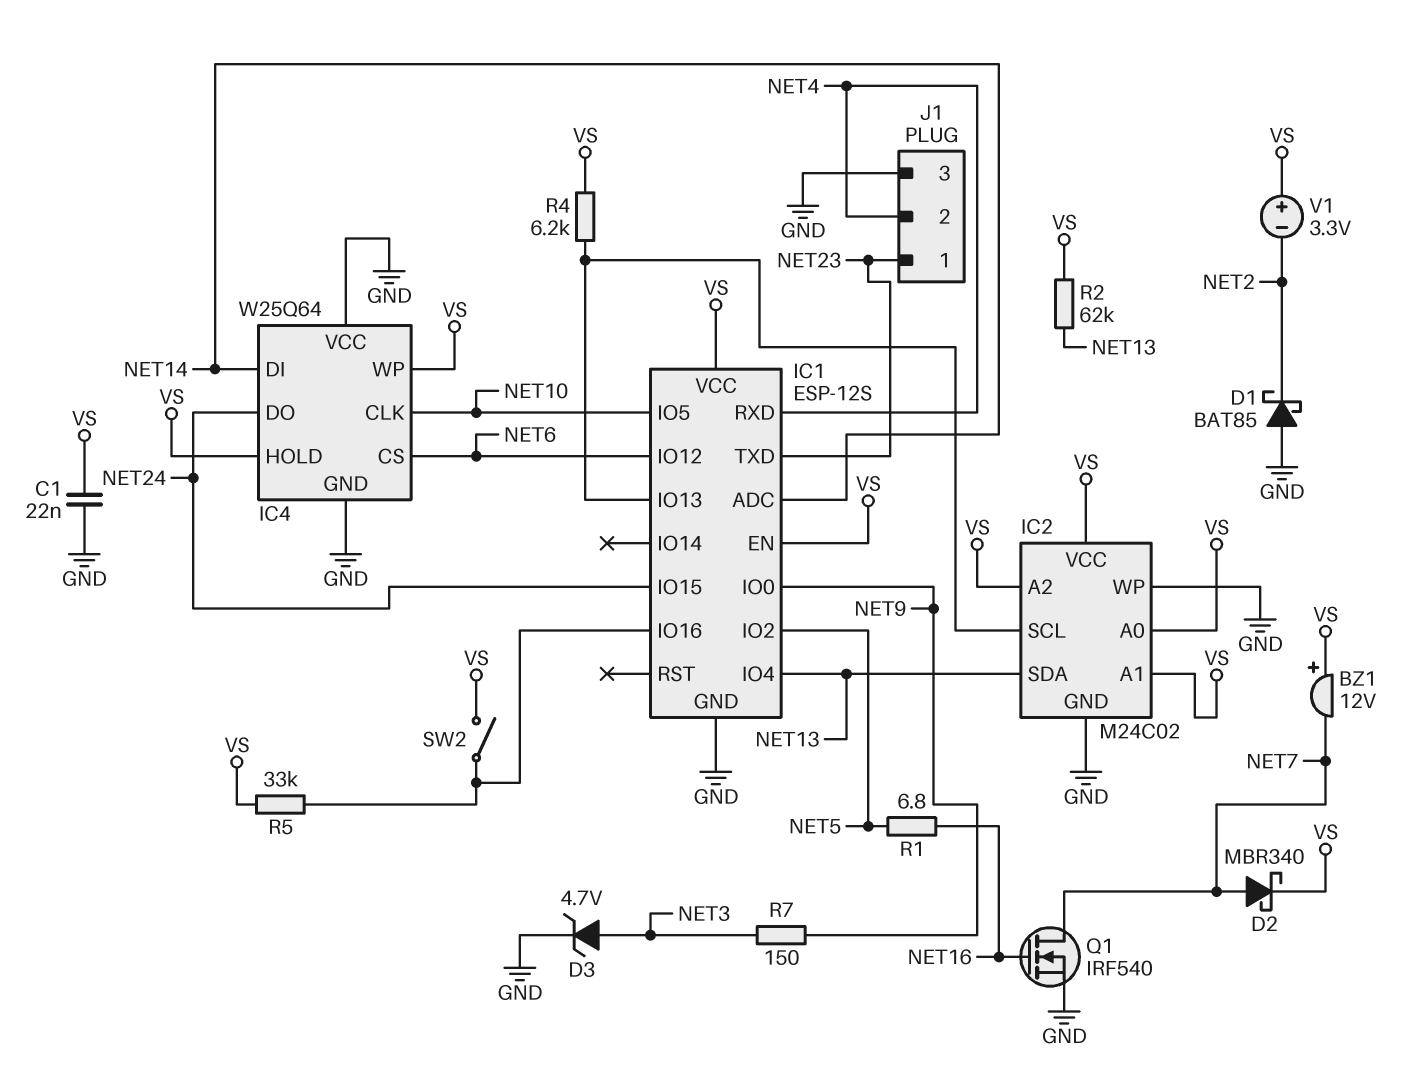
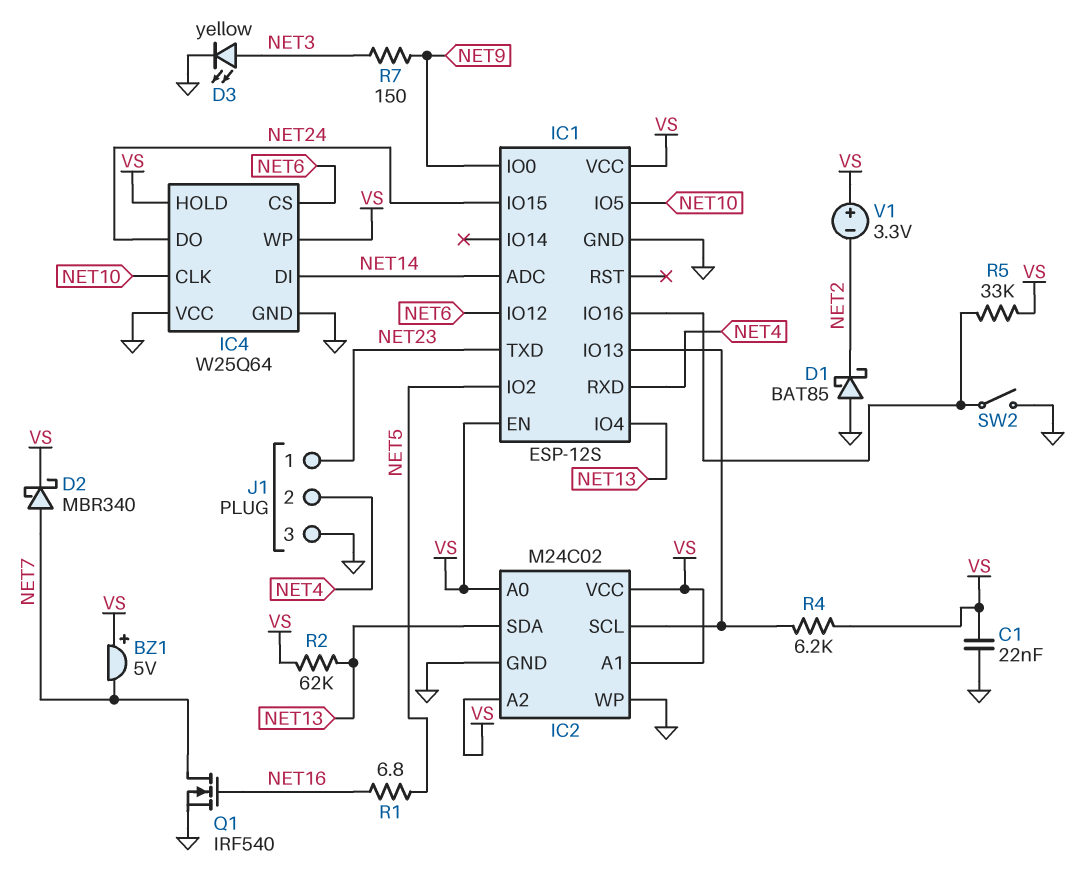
BZ1: buzzer 12V (plus VS, minus NET7) -> buzzer 5V (plus VS, minus NET7)
D3: zener 4.7V (A NET3, K GND) -> LED yellow (A NET3, K GND)
SW2: switch (IC1/IO16, VS) -> switch (GND, IC1/IO16)

